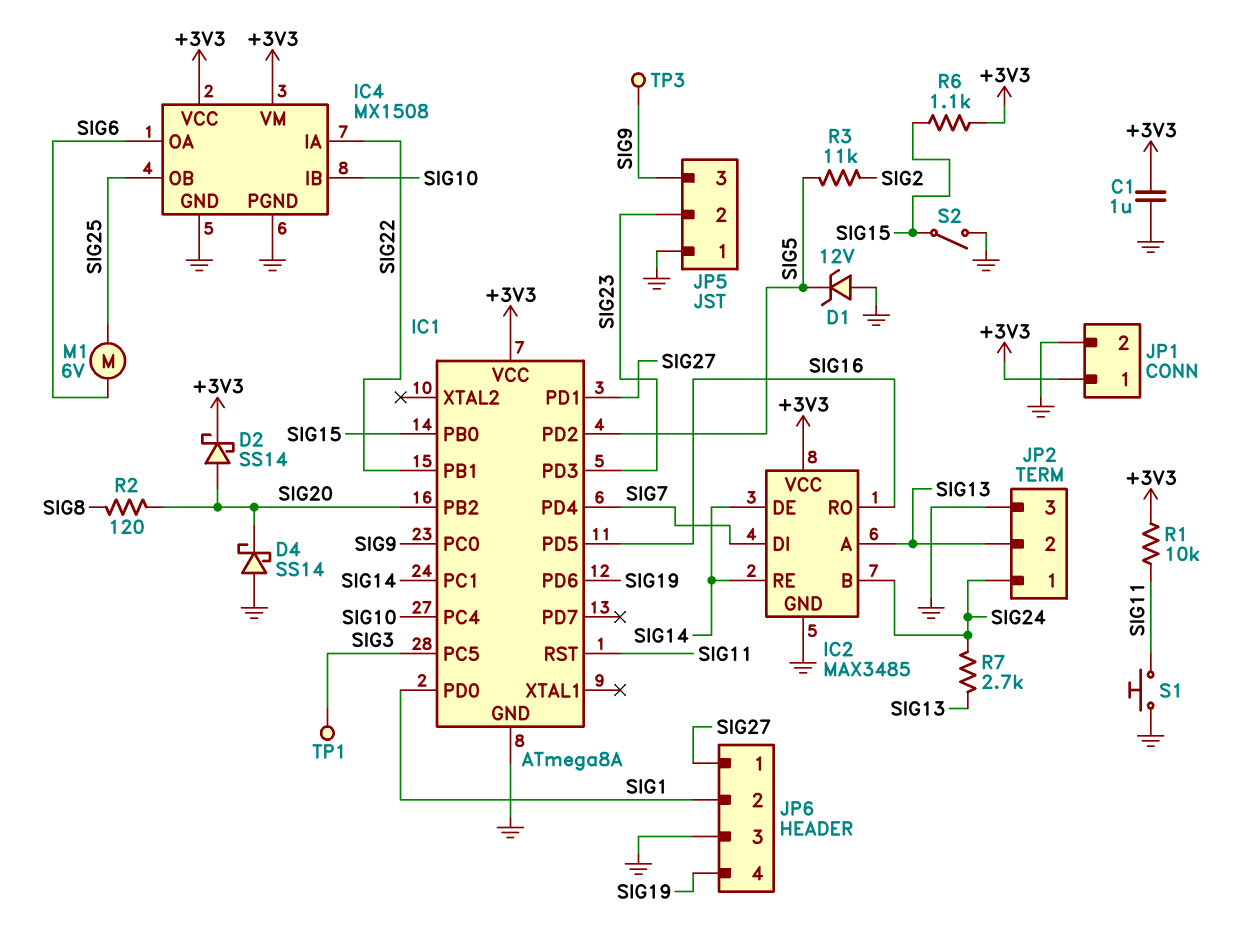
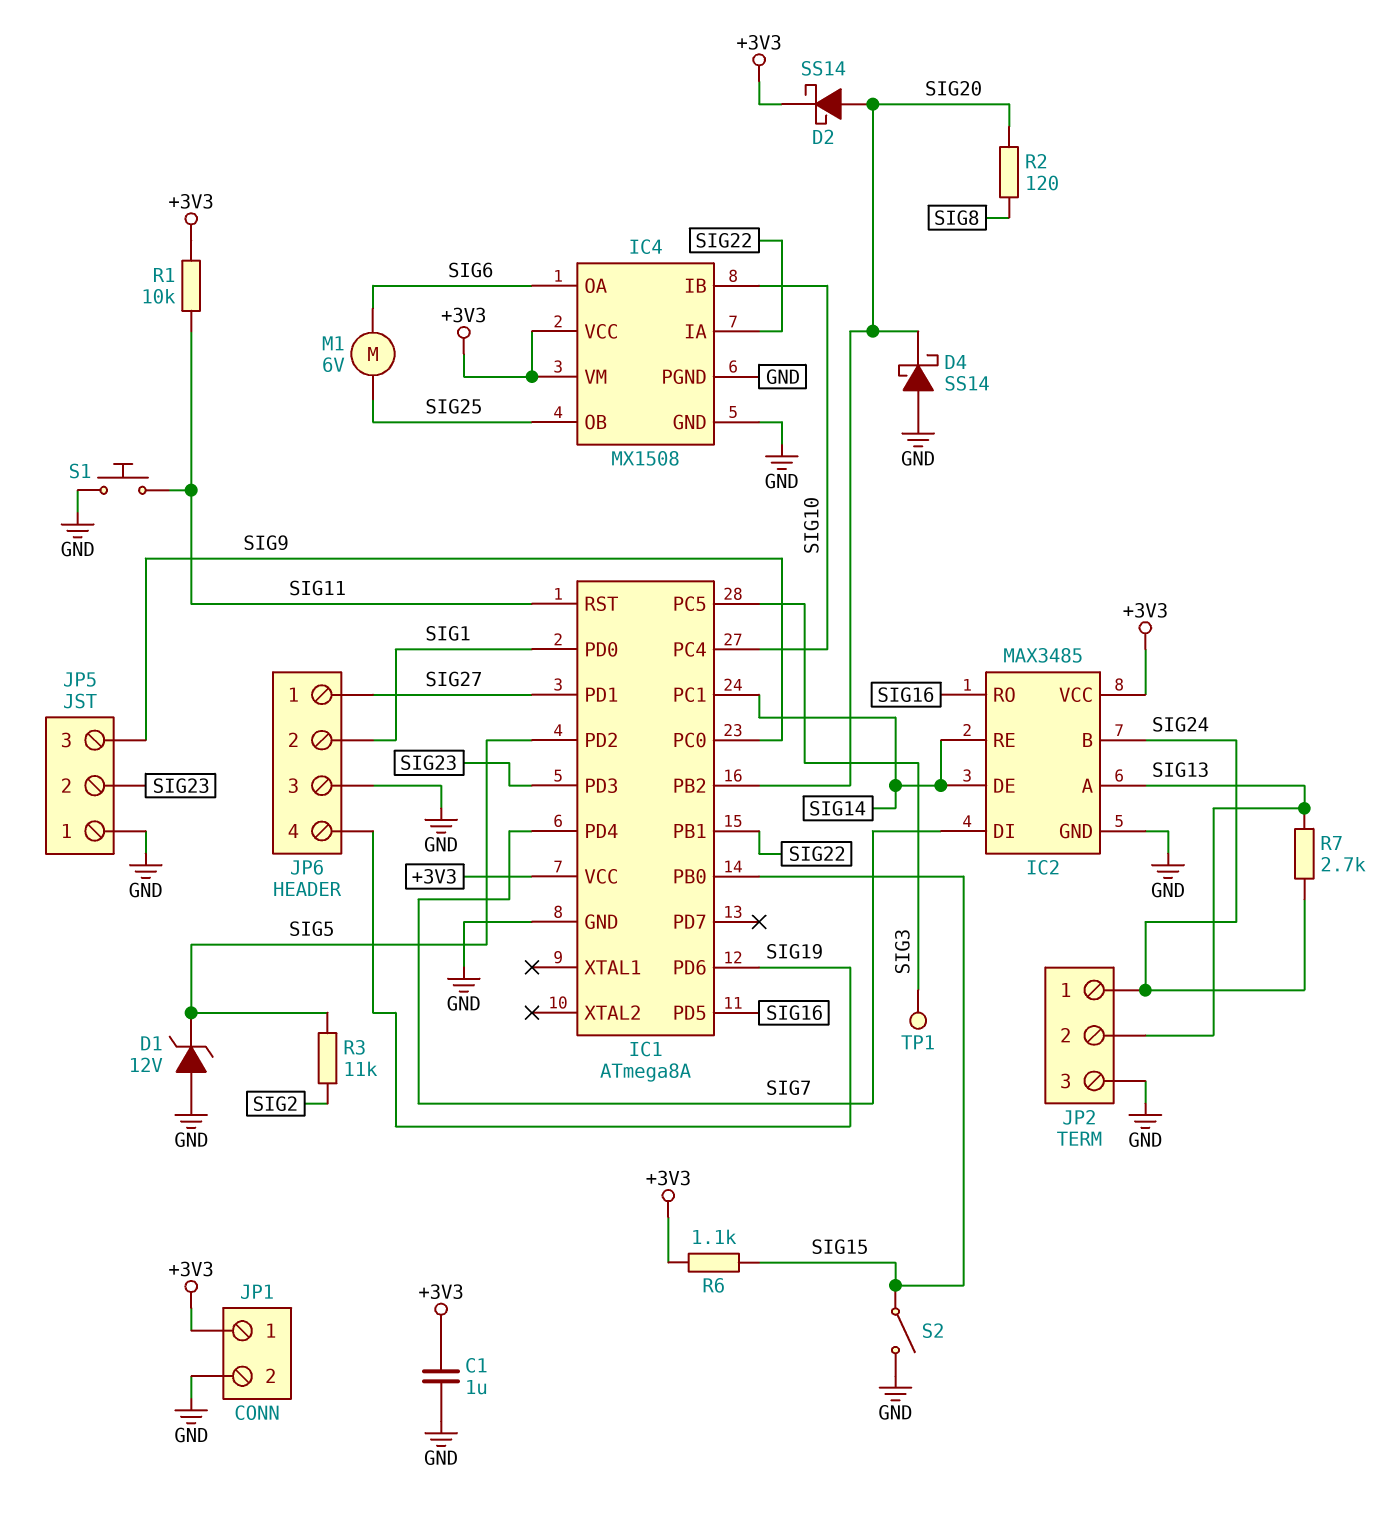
TP3: test point (SIG9) -> none

